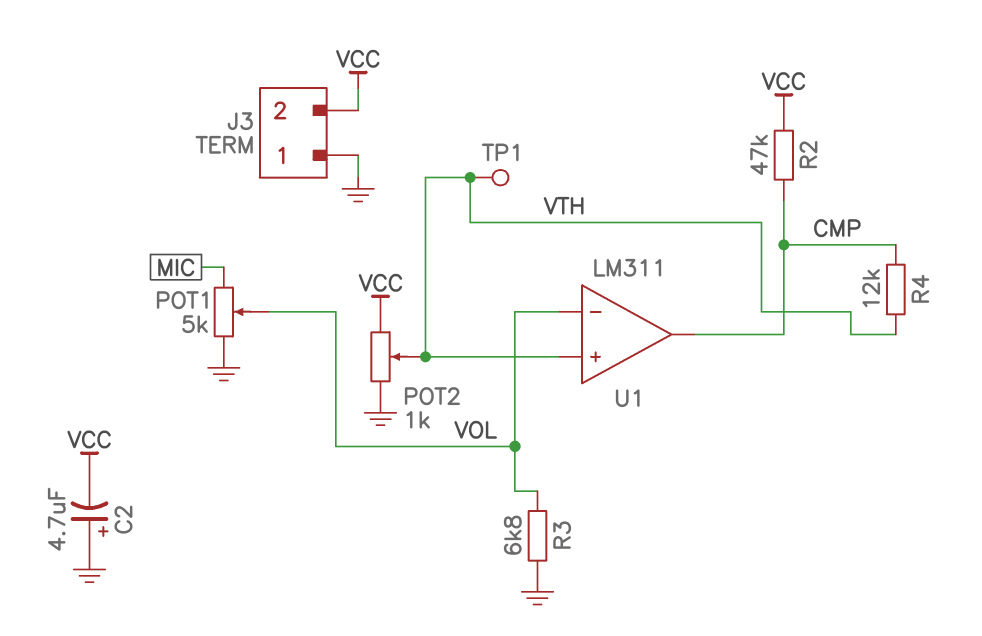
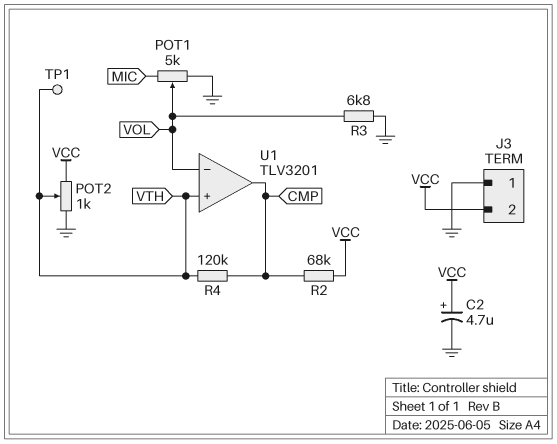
C2: 4.7uF (plus GND, minus VCC) -> 4.7uF (plus VCC, minus GND)
R2: 47k (CMP, VCC) -> 68k (CMP, VCC)
R4: 12k (CMP, VTH) -> 120k (CMP, VTH)
U1: LM311 -> TLV3201

